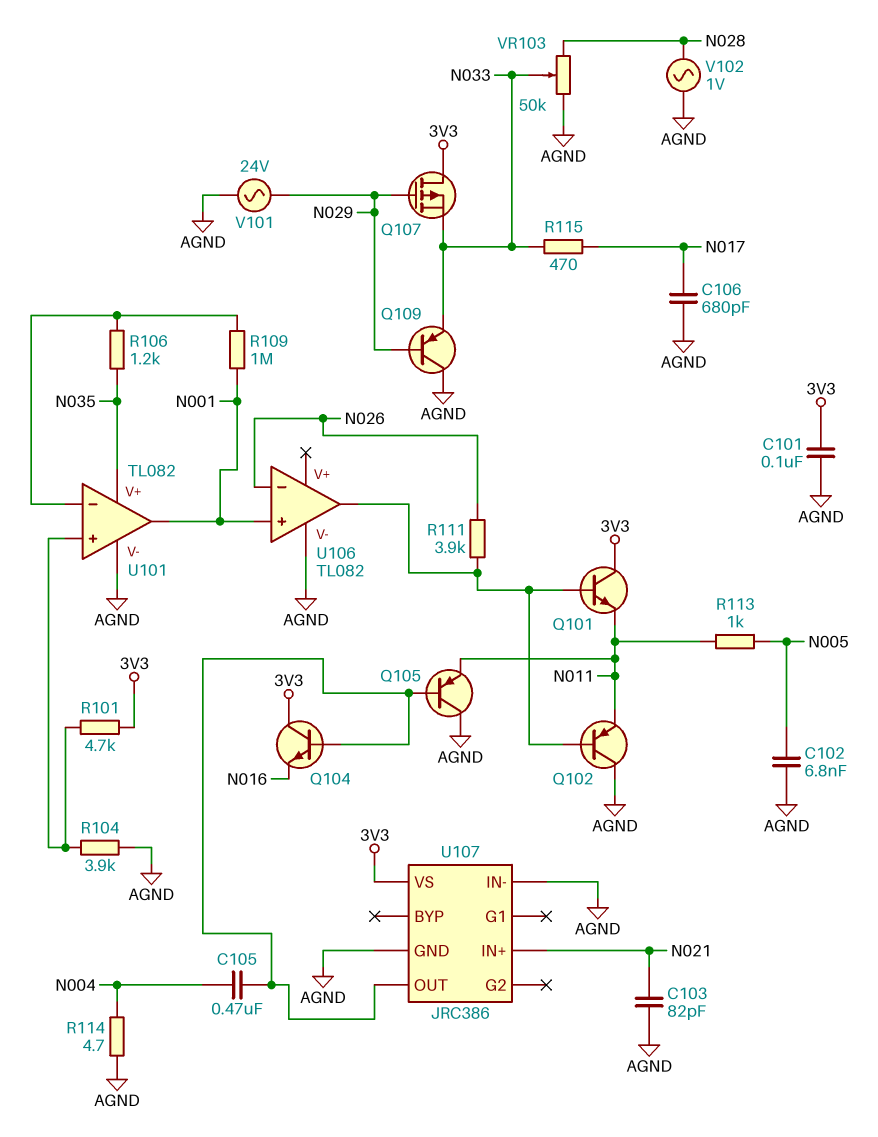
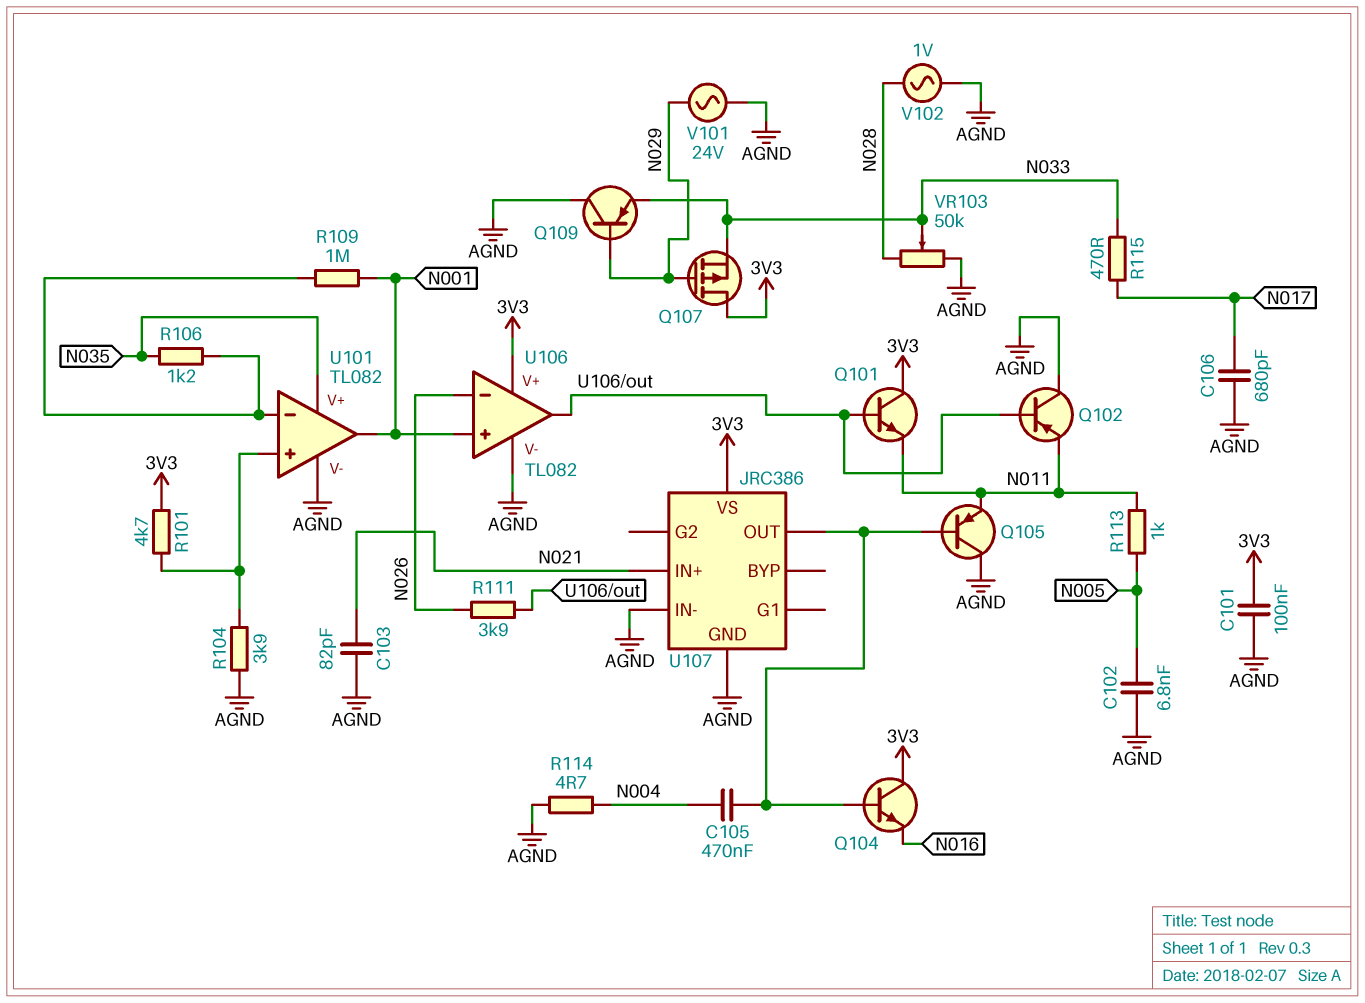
U106 pin V+: none -> 3V3

